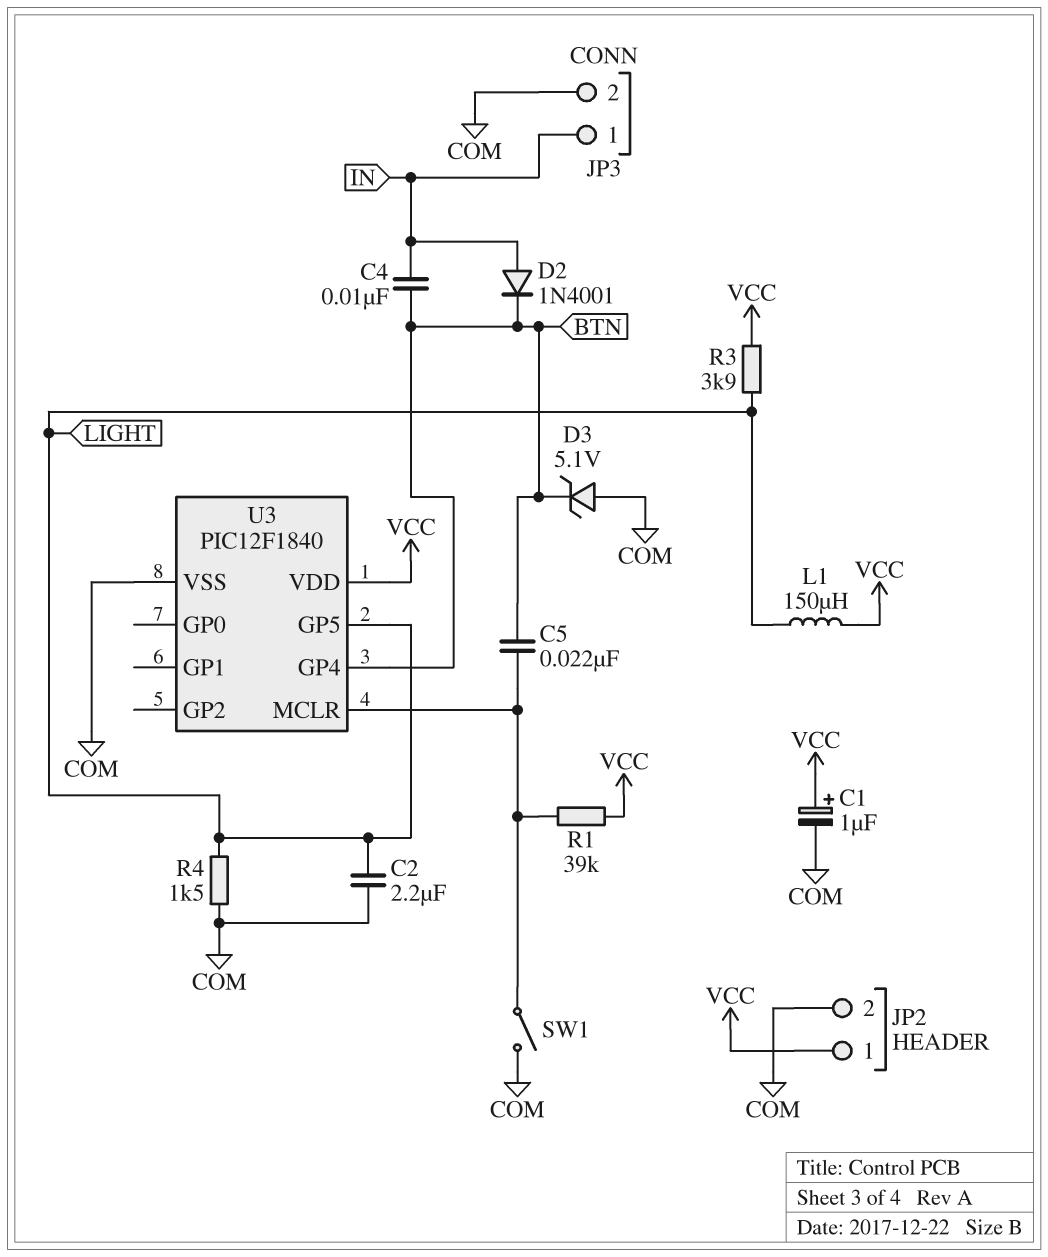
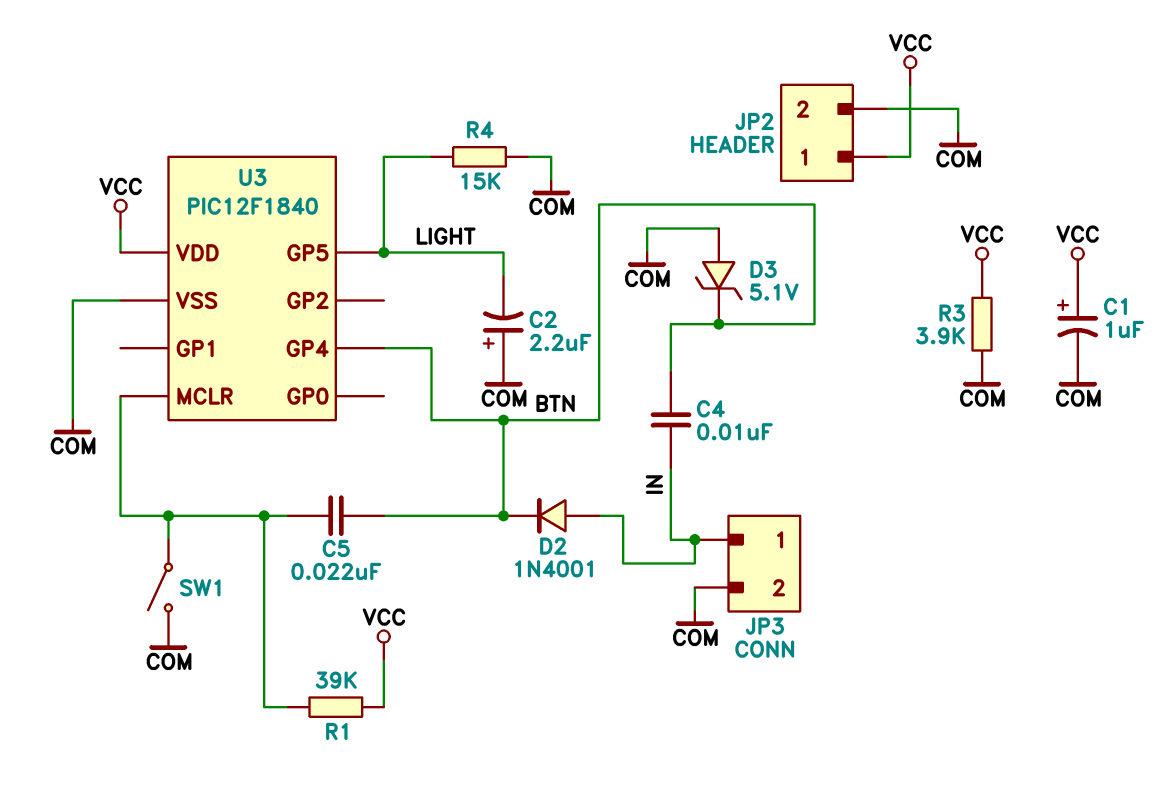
C2: 2.2uF (COM, LIGHT) -> 2.2uF (plus COM, minus LIGHT)
L1: 150uH (LIGHT, VCC) -> none
R3: 3.9k (LIGHT, VCC) -> 3.9k (COM, VCC)
R4: 1.5k (COM, LIGHT) -> 15k (COM, LIGHT)

